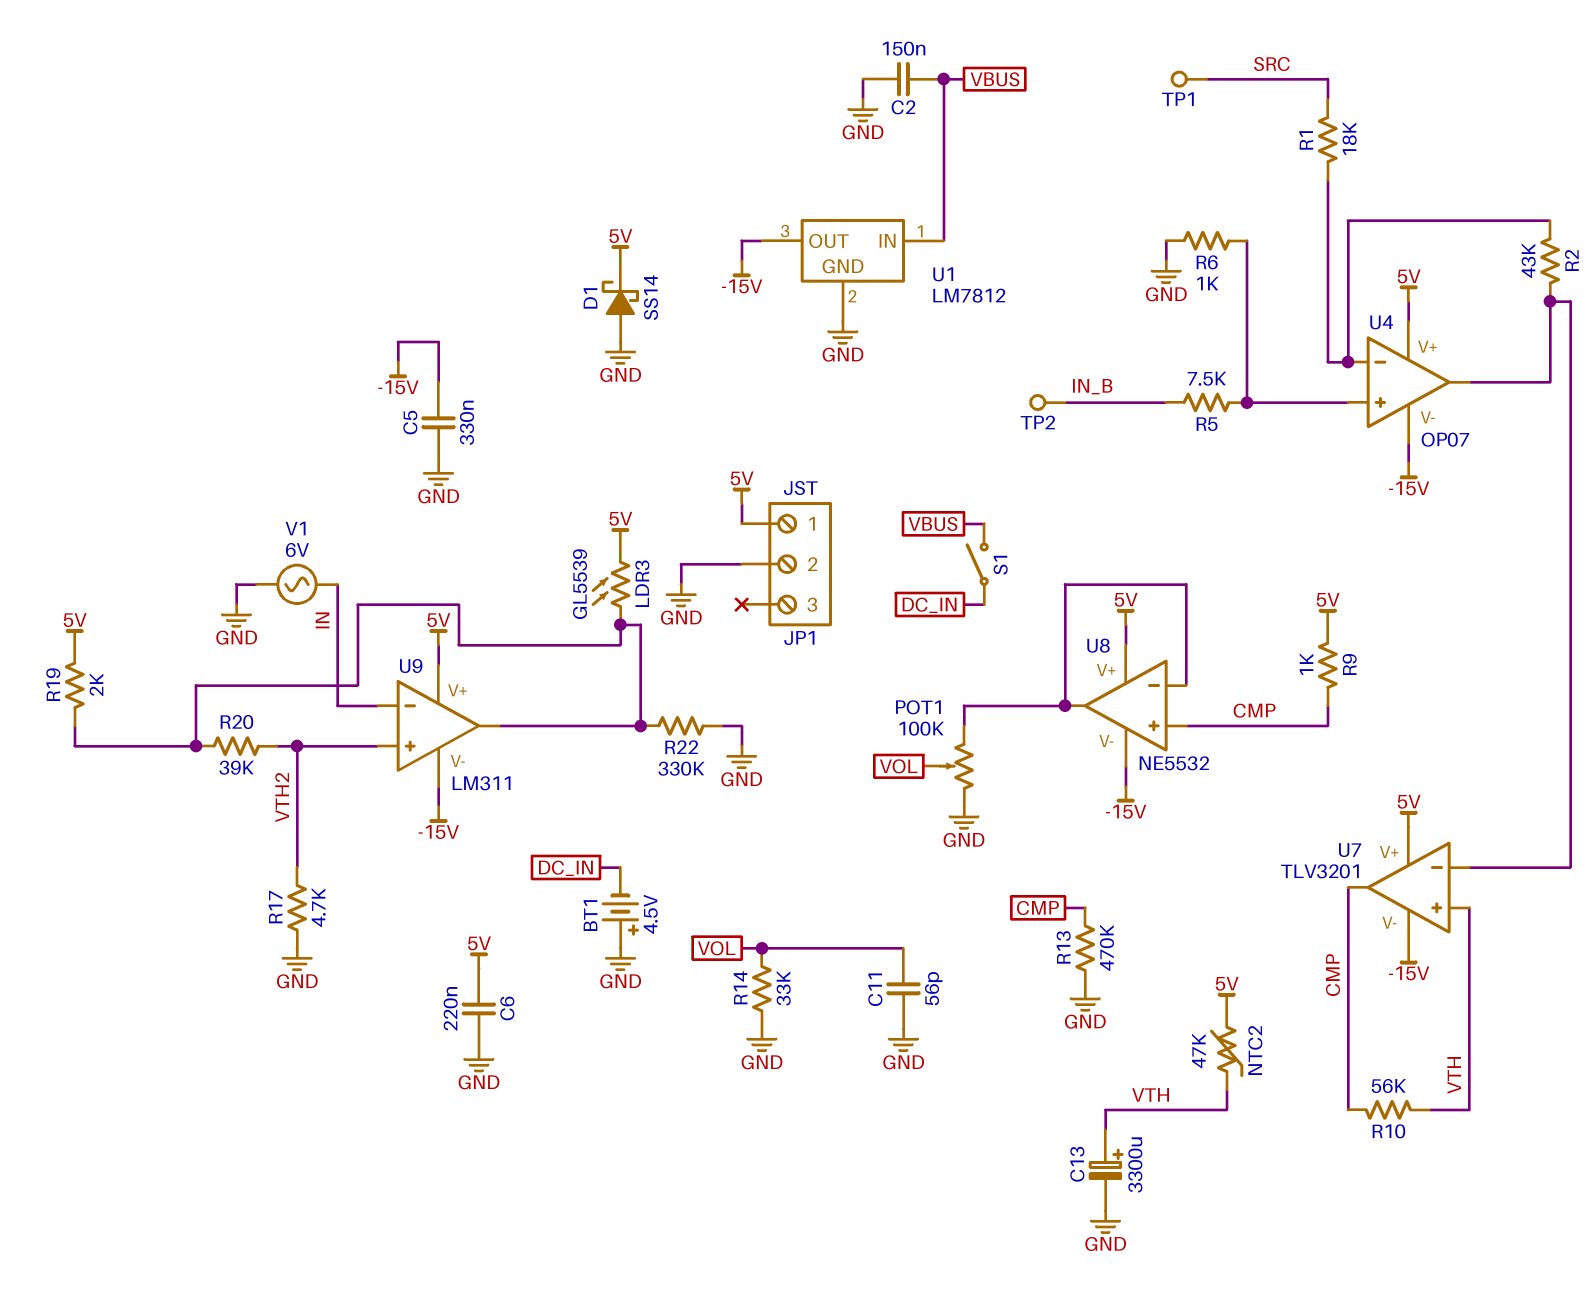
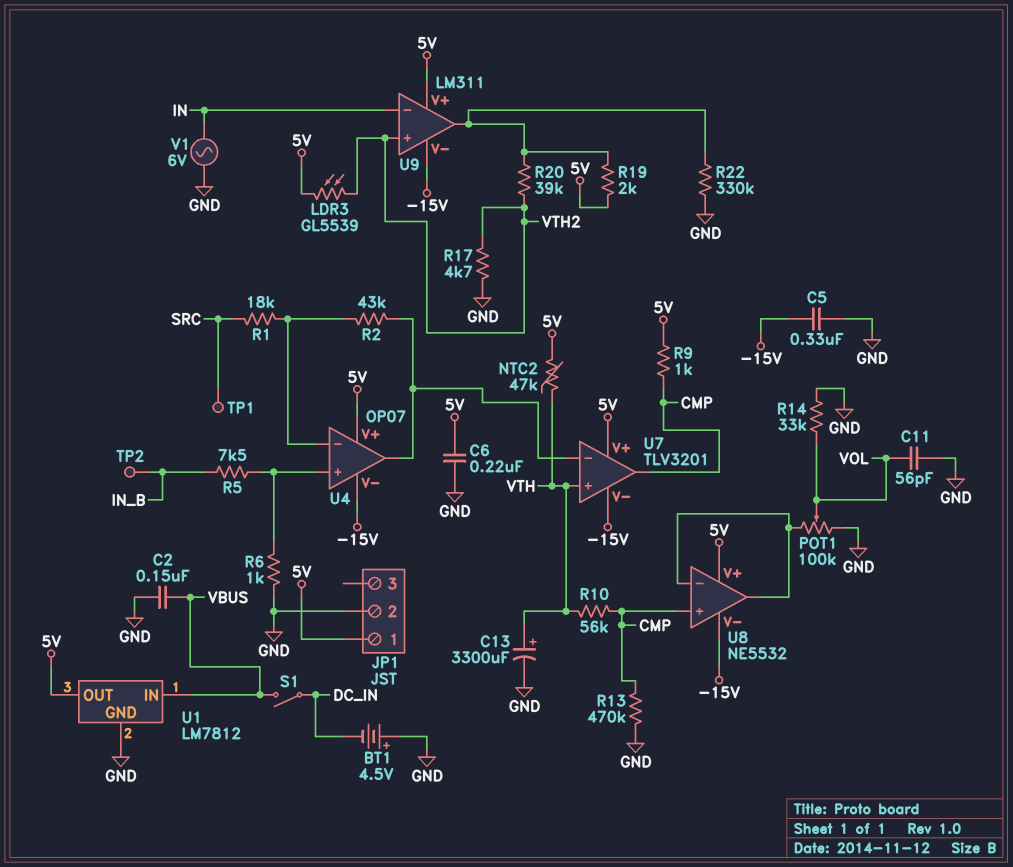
D1: schottky SS14 (A GND, K 5V) -> none
LDR3: GL5539 (5V, U9/out) -> GL5539 (5V, VTH2)
U1 pin OUT: -15V -> 5V

